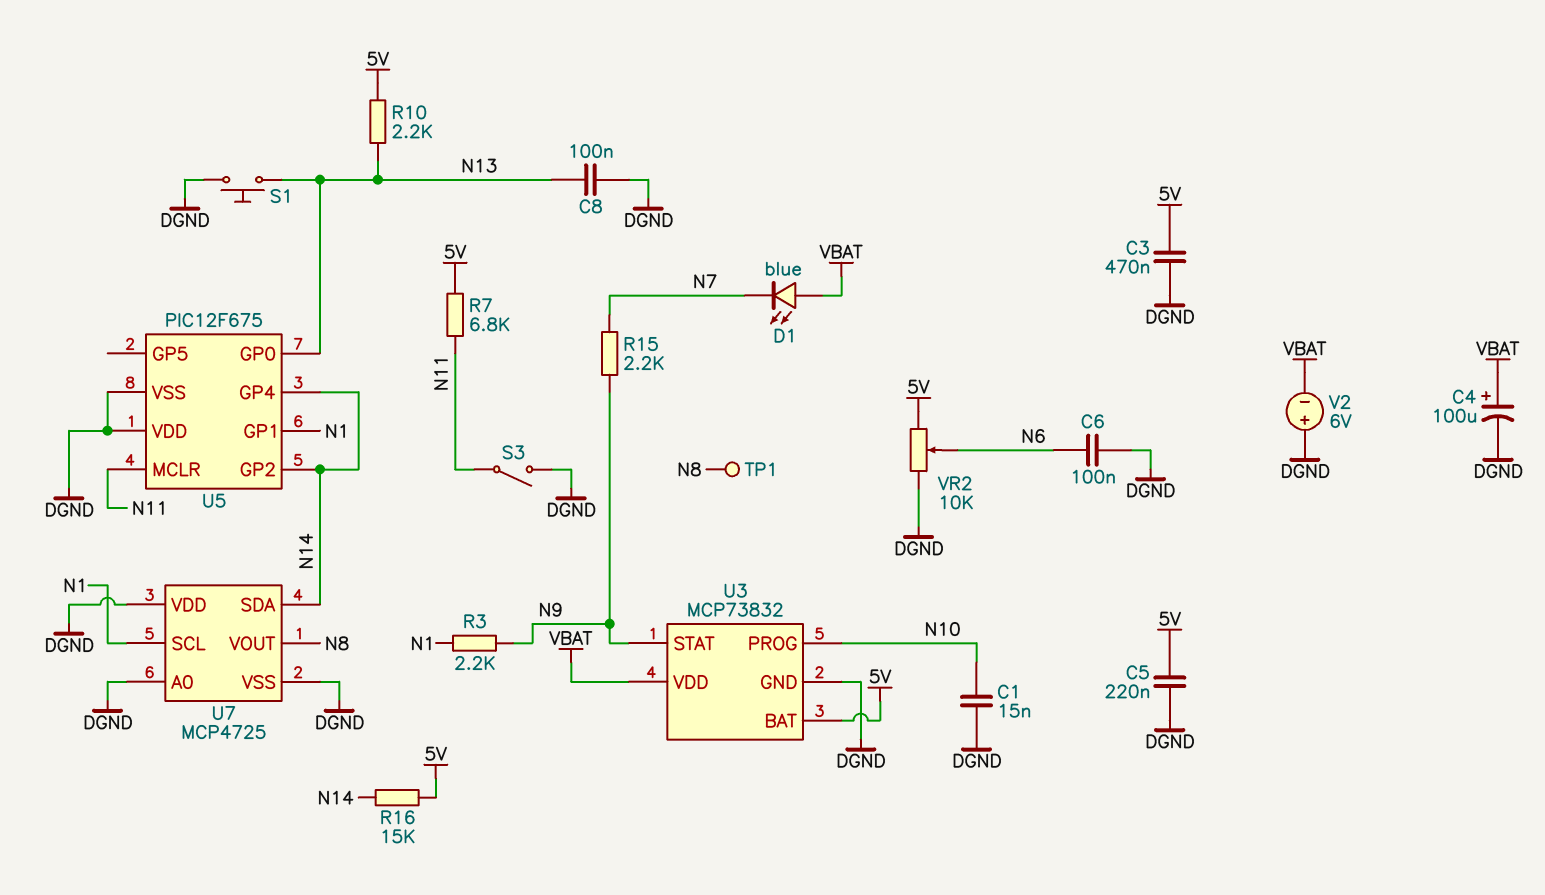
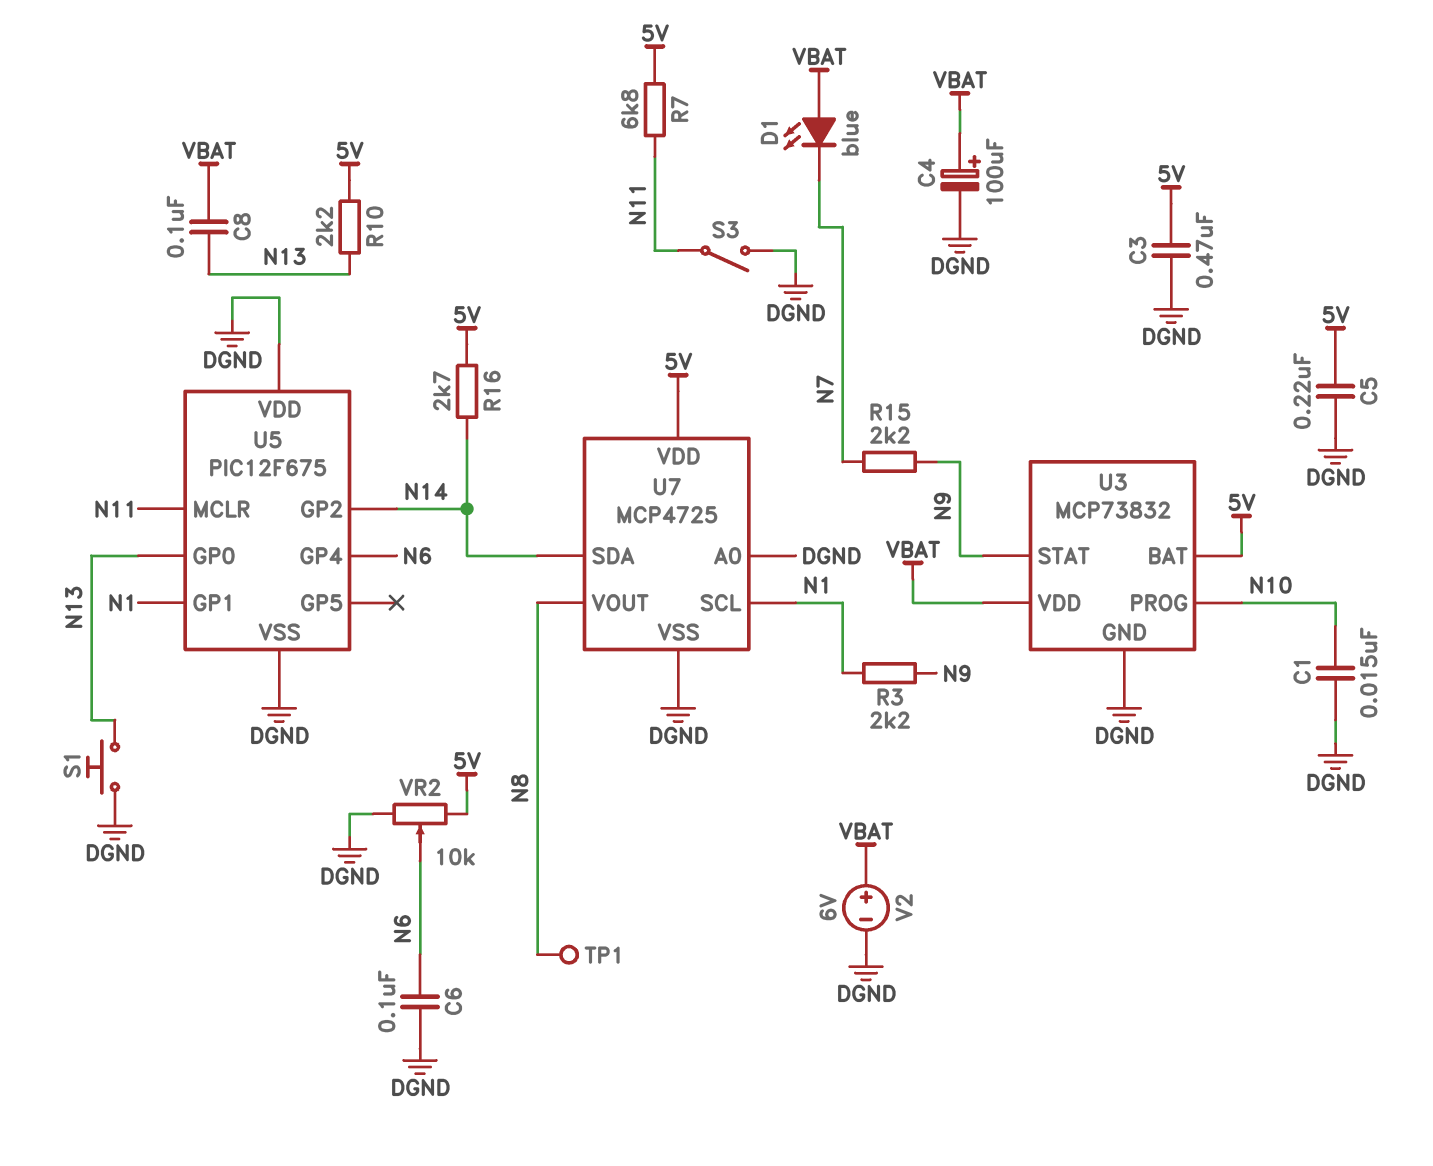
C8: 100nF (DGND, N13) -> 100nF (N13, VBAT)
R16: 15k (5V, N14) -> 2.7k (5V, N14)
U5 pin GP4: N14 -> N6
U7 pin VDD: DGND -> 5V
V2: 6V (plus DGND, minus VBAT) -> 6V (plus VBAT, minus DGND)

